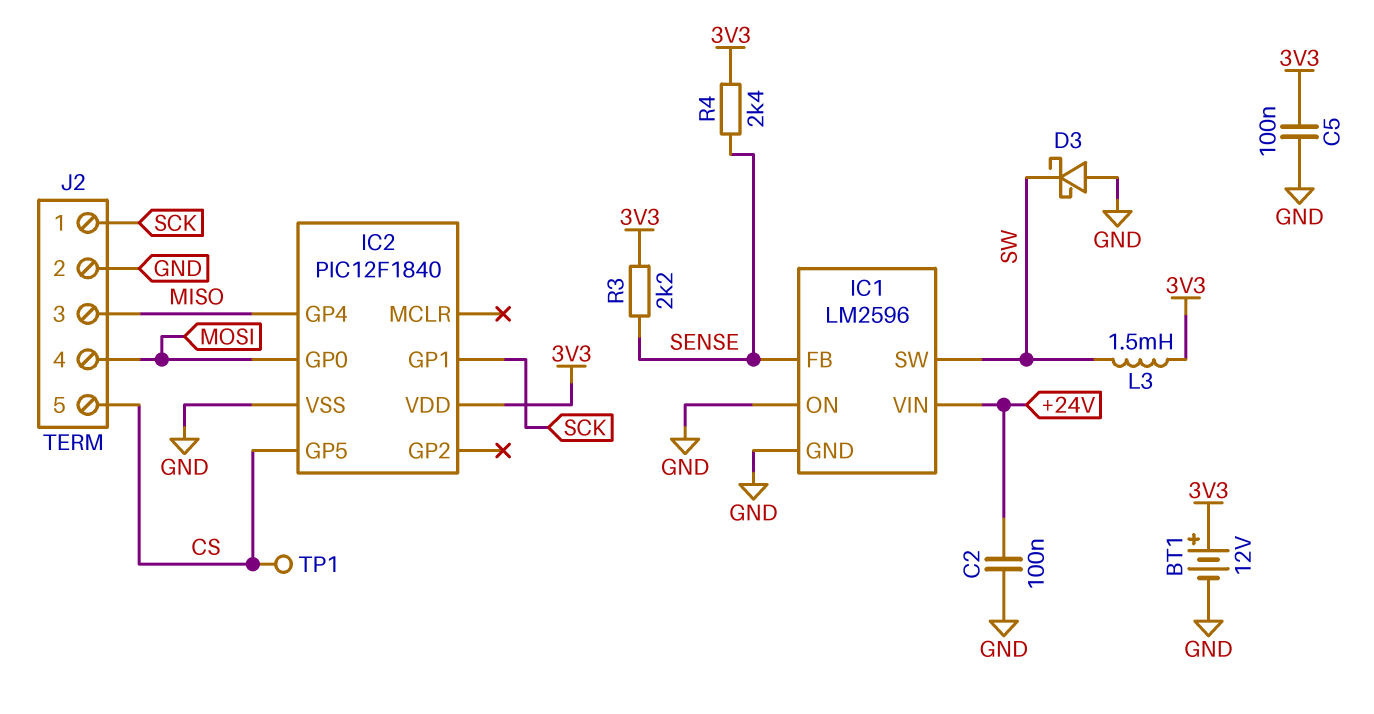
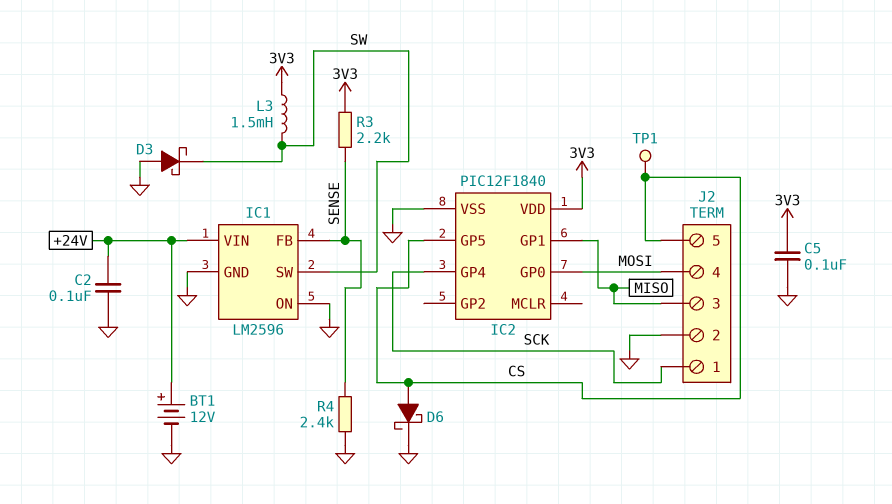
BT1: 12V (plus 3V3, minus GND) -> 12V (plus +24V, minus GND)
D6: none -> schottky (A CS, K GND)
IC2 pin GP1: SCK -> MISO
IC2 pin GP4: MISO -> SCK
R4: 2.4k (3V3, SENSE) -> 2.4k (GND, SENSE)

